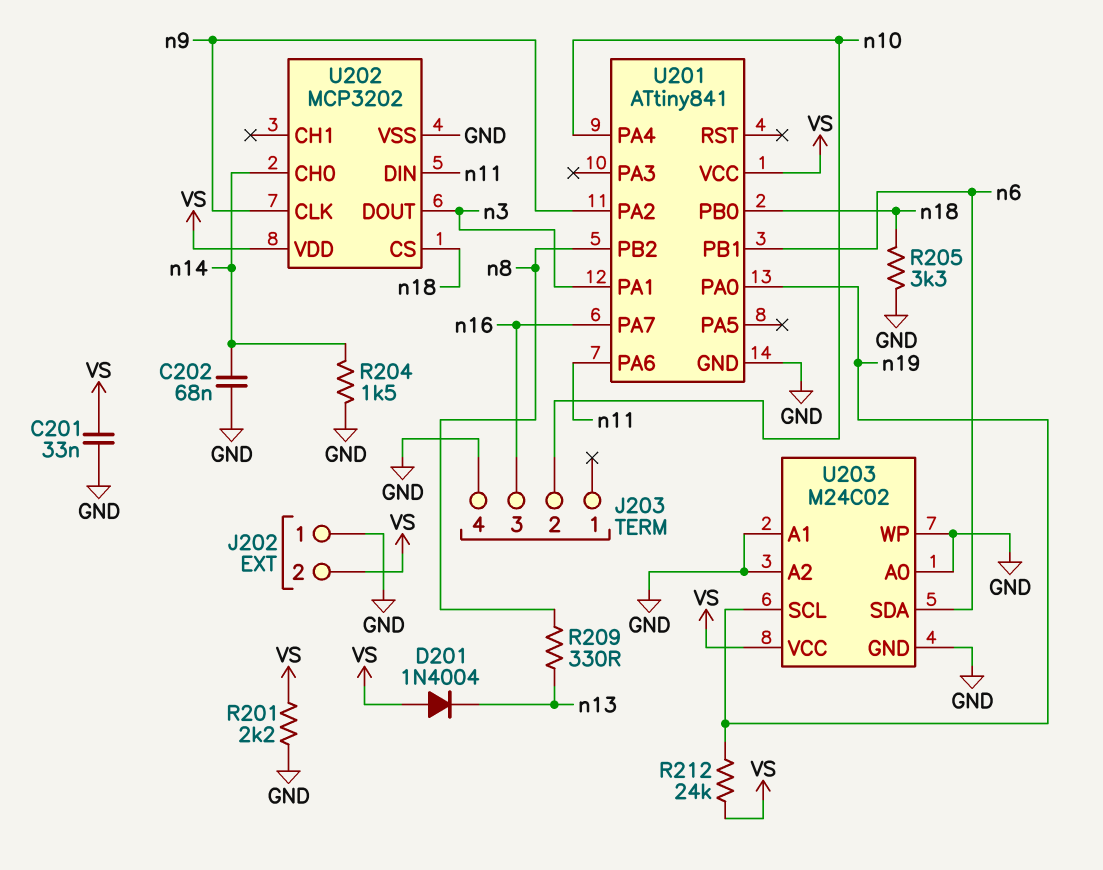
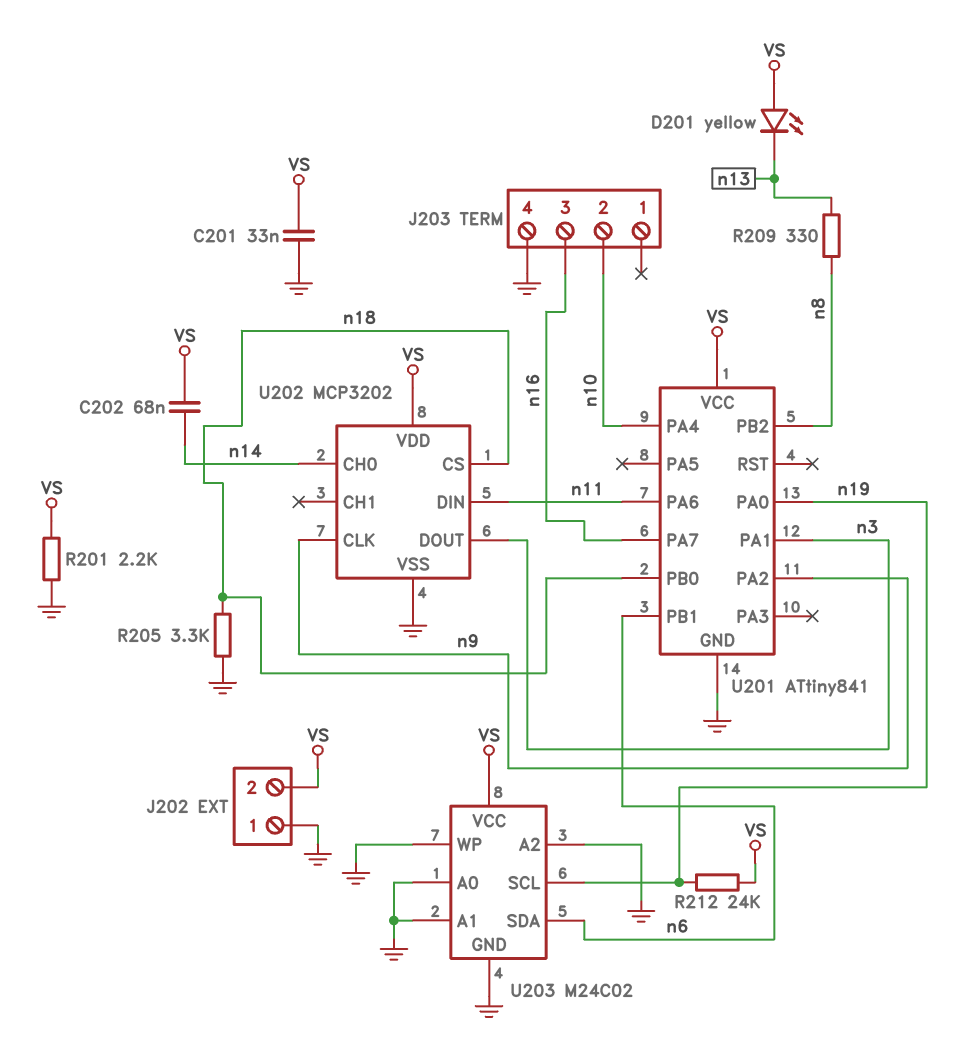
C202: 68nF (GND, n14) -> 68nF (VS, n14)
D201: diode 1N4004 (A VS, K n13) -> LED yellow (A VS, K n13)
R204: 1.5k (GND, n14) -> none

